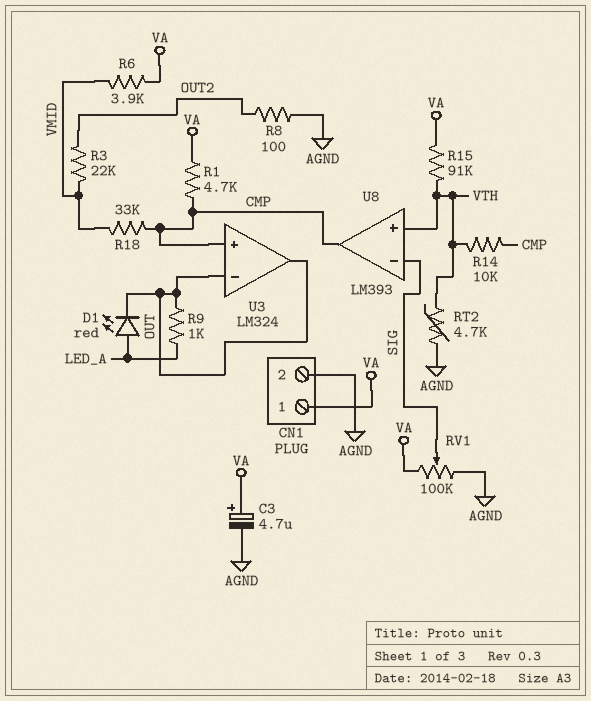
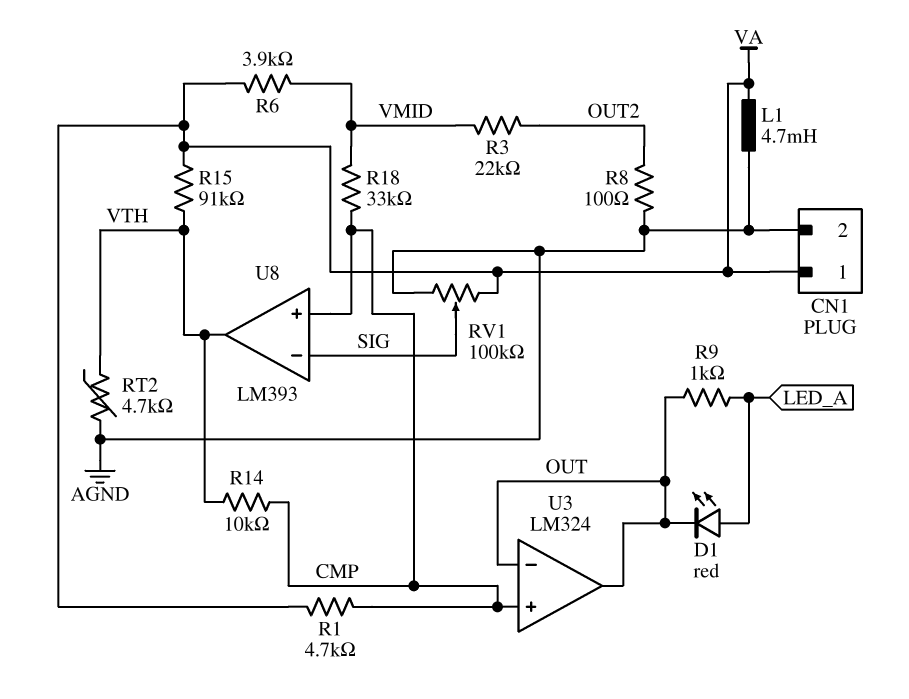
C3: 4.7uF (plus VA, minus AGND) -> none
L1: none -> 4.7mH (AGND, VA)
U8 pin in+: VTH -> CMP
U8 pin out: CMP -> VTH

